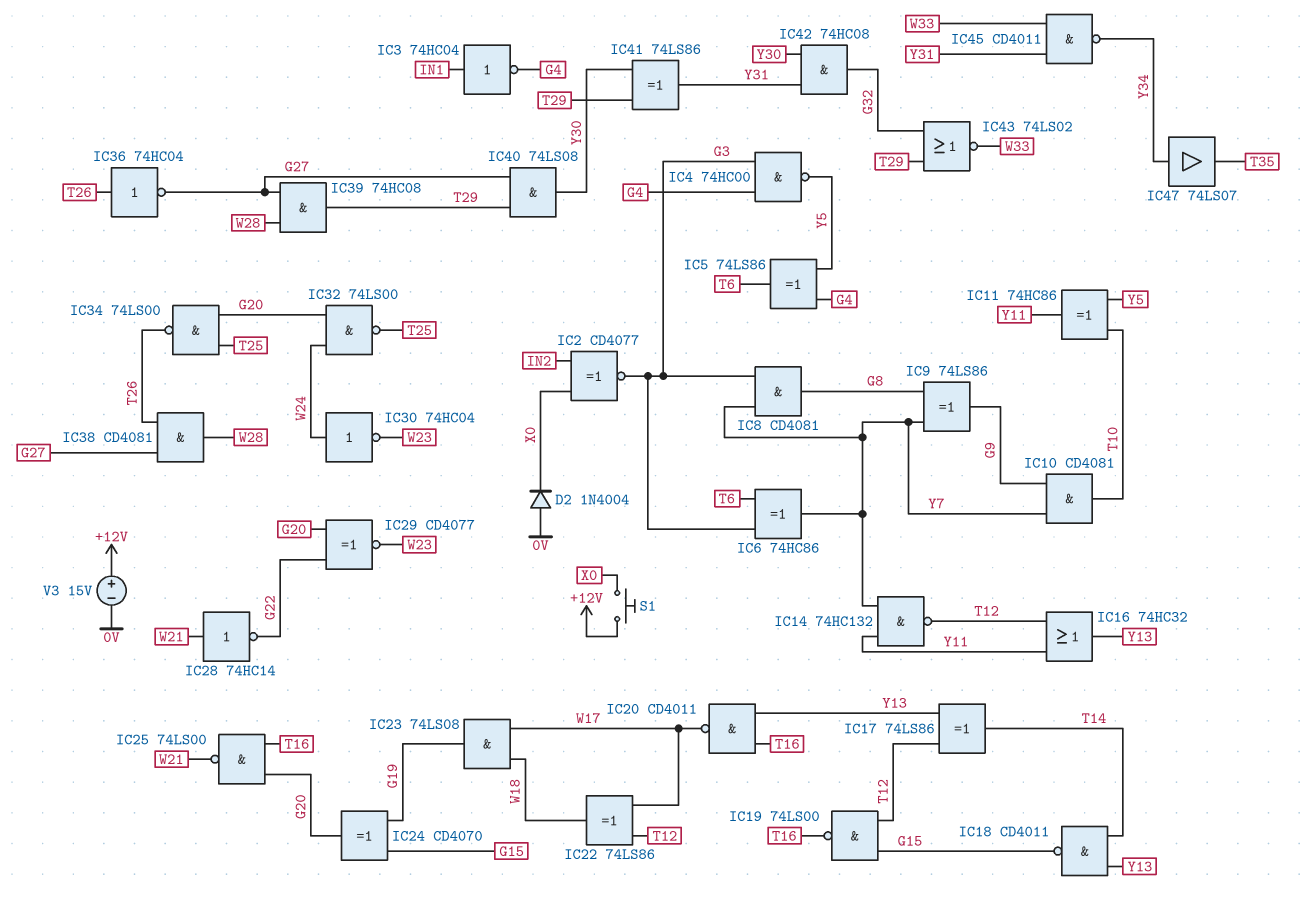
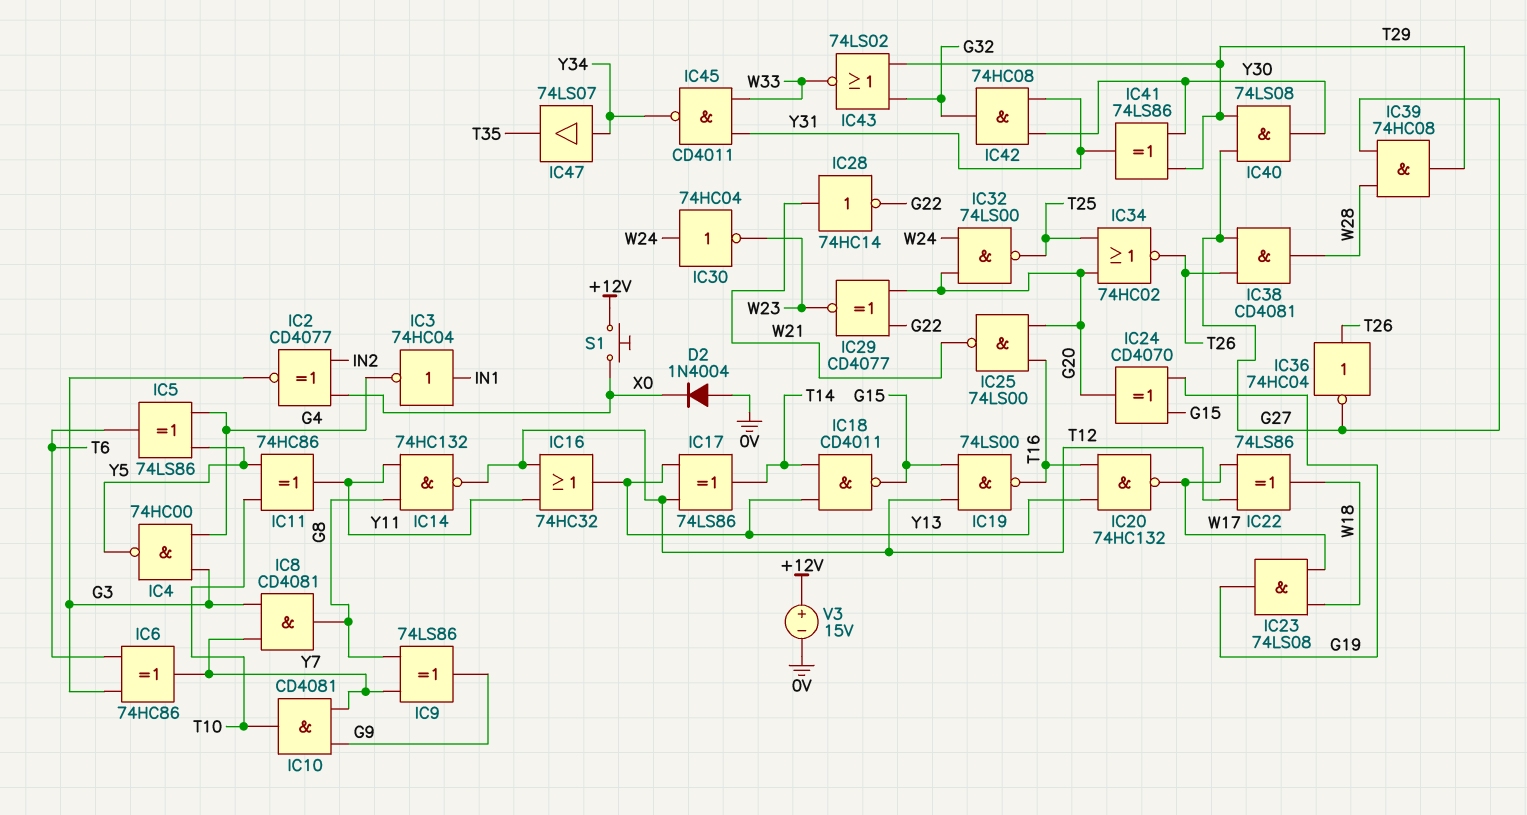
IC14: NAND 74HC132 (in Y7, in Y11, out T12) -> NAND 74HC132 (in G8, in Y11, out T12)
IC20: NAND CD4011 (in T16, in Y13, out W17) -> NAND 74HC132 (in T16, in Y13, out W17)
IC34: NAND 74LS00 (in G20, in T25, out T26) -> NOR 74HC02 (in G20, in T25, out T26)

